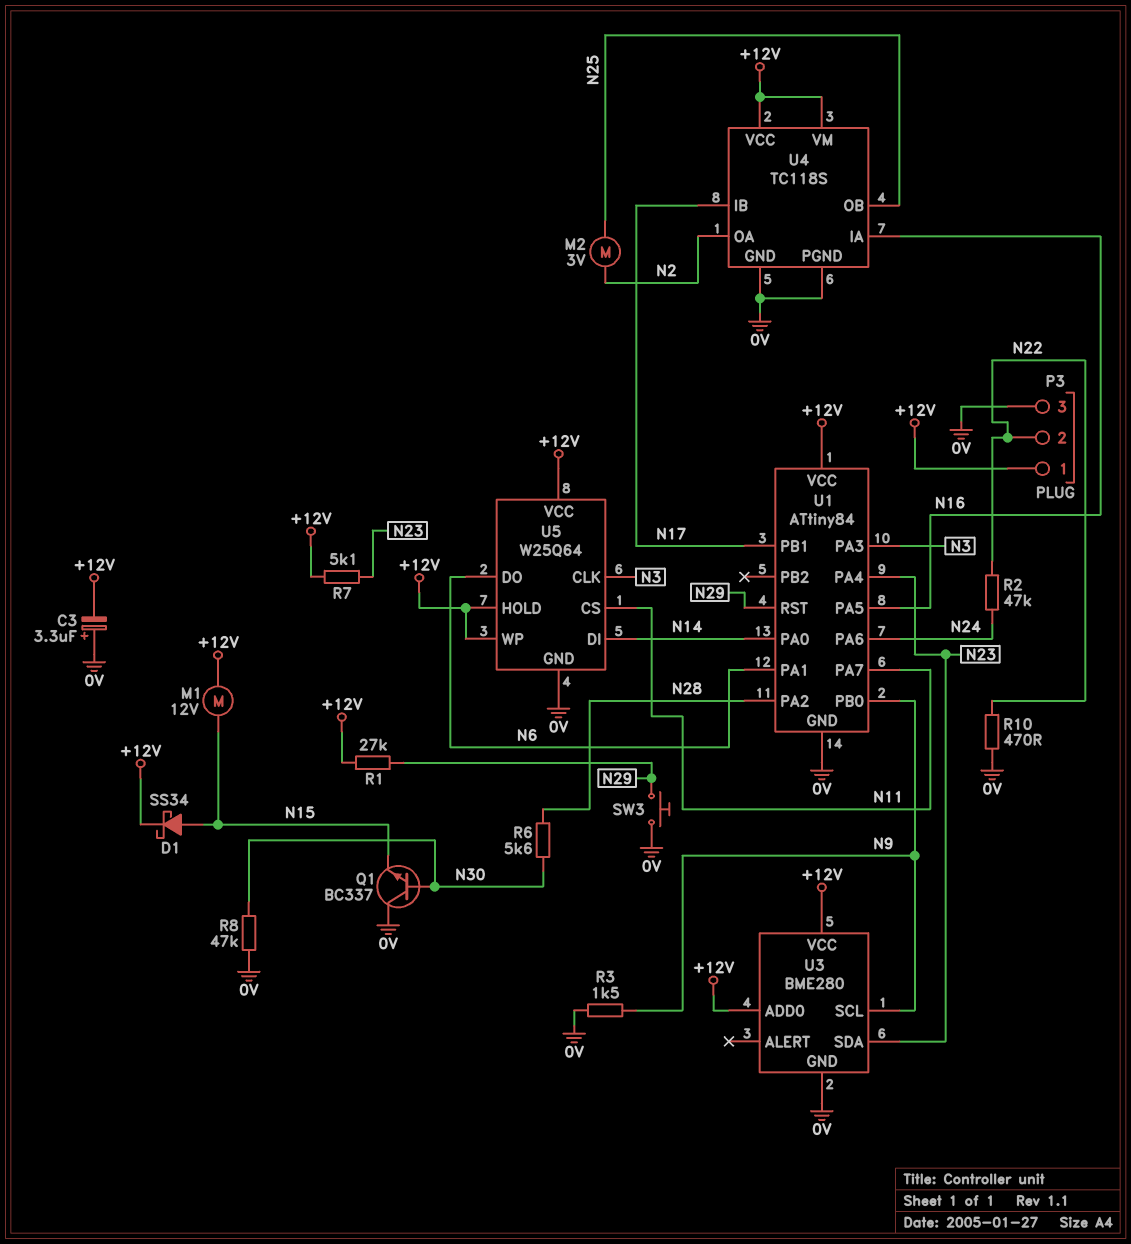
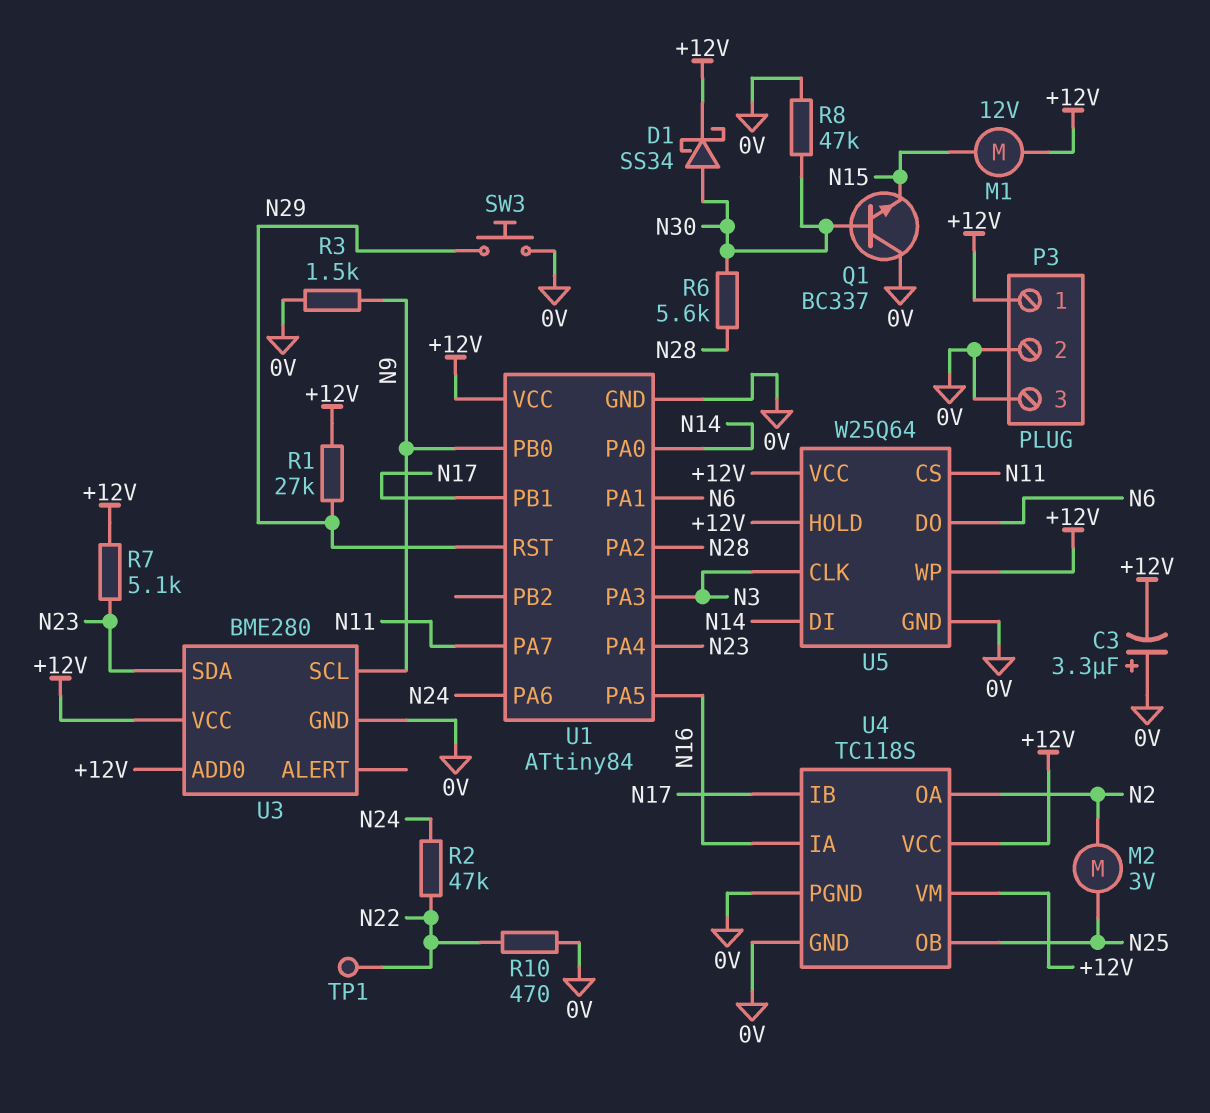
D1: schottky SS34 (A N15, K +12V) -> schottky SS34 (A N30, K +12V)
P3 pin 2: N22 -> 0V
TP1: none -> test point (N22)

